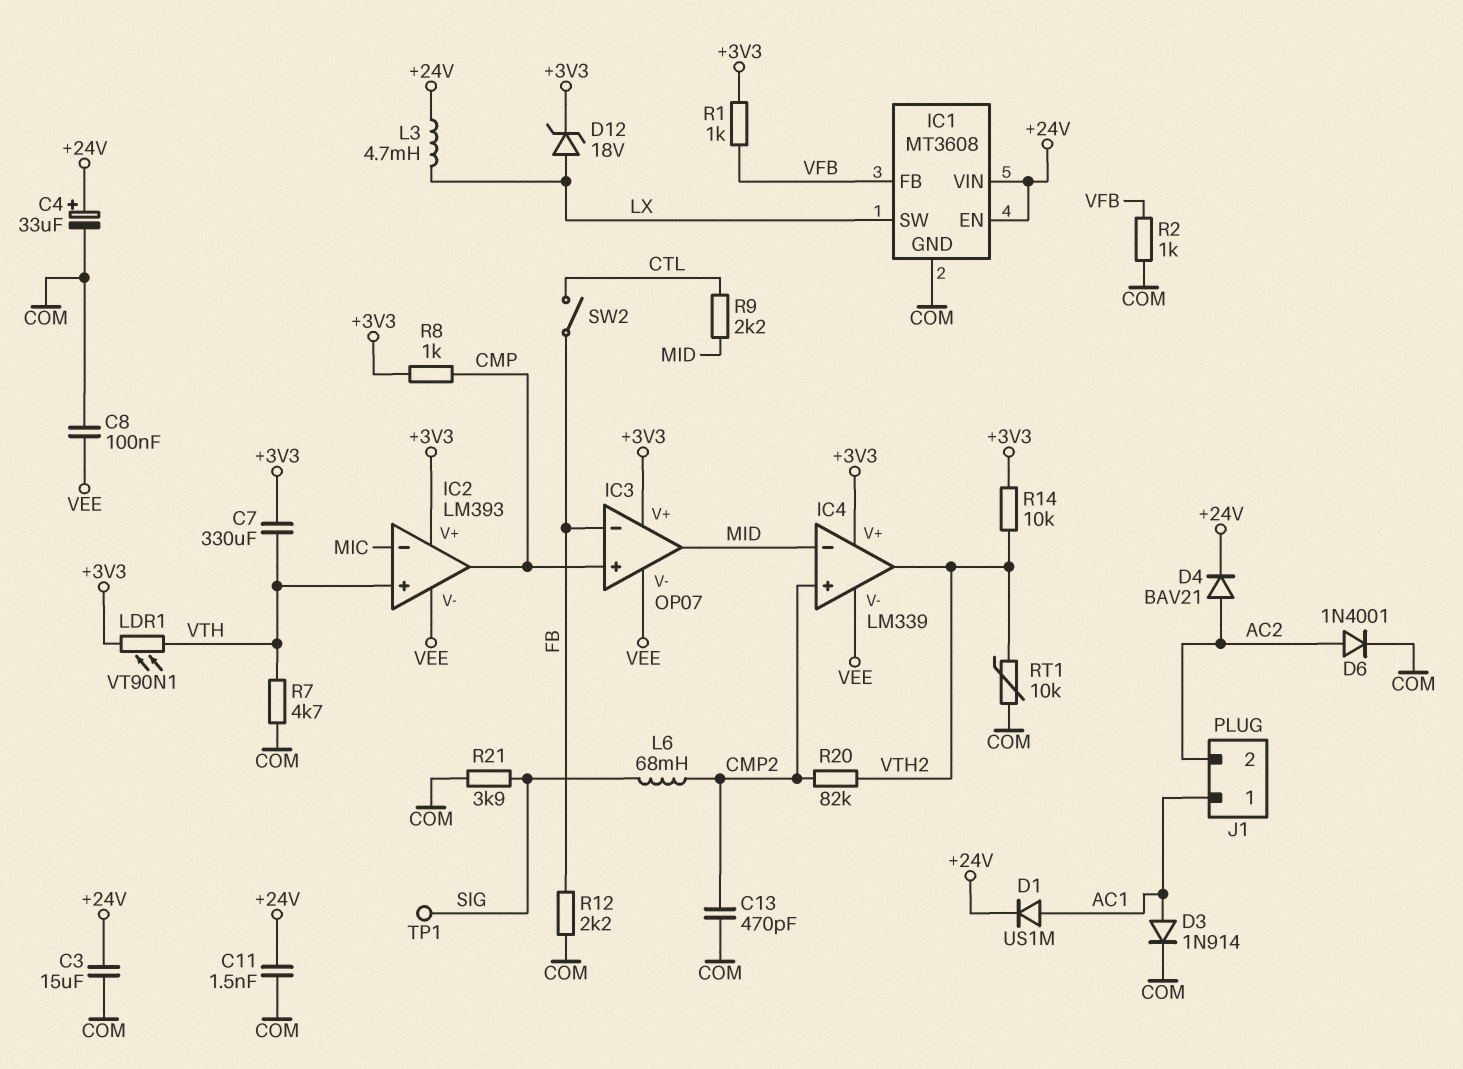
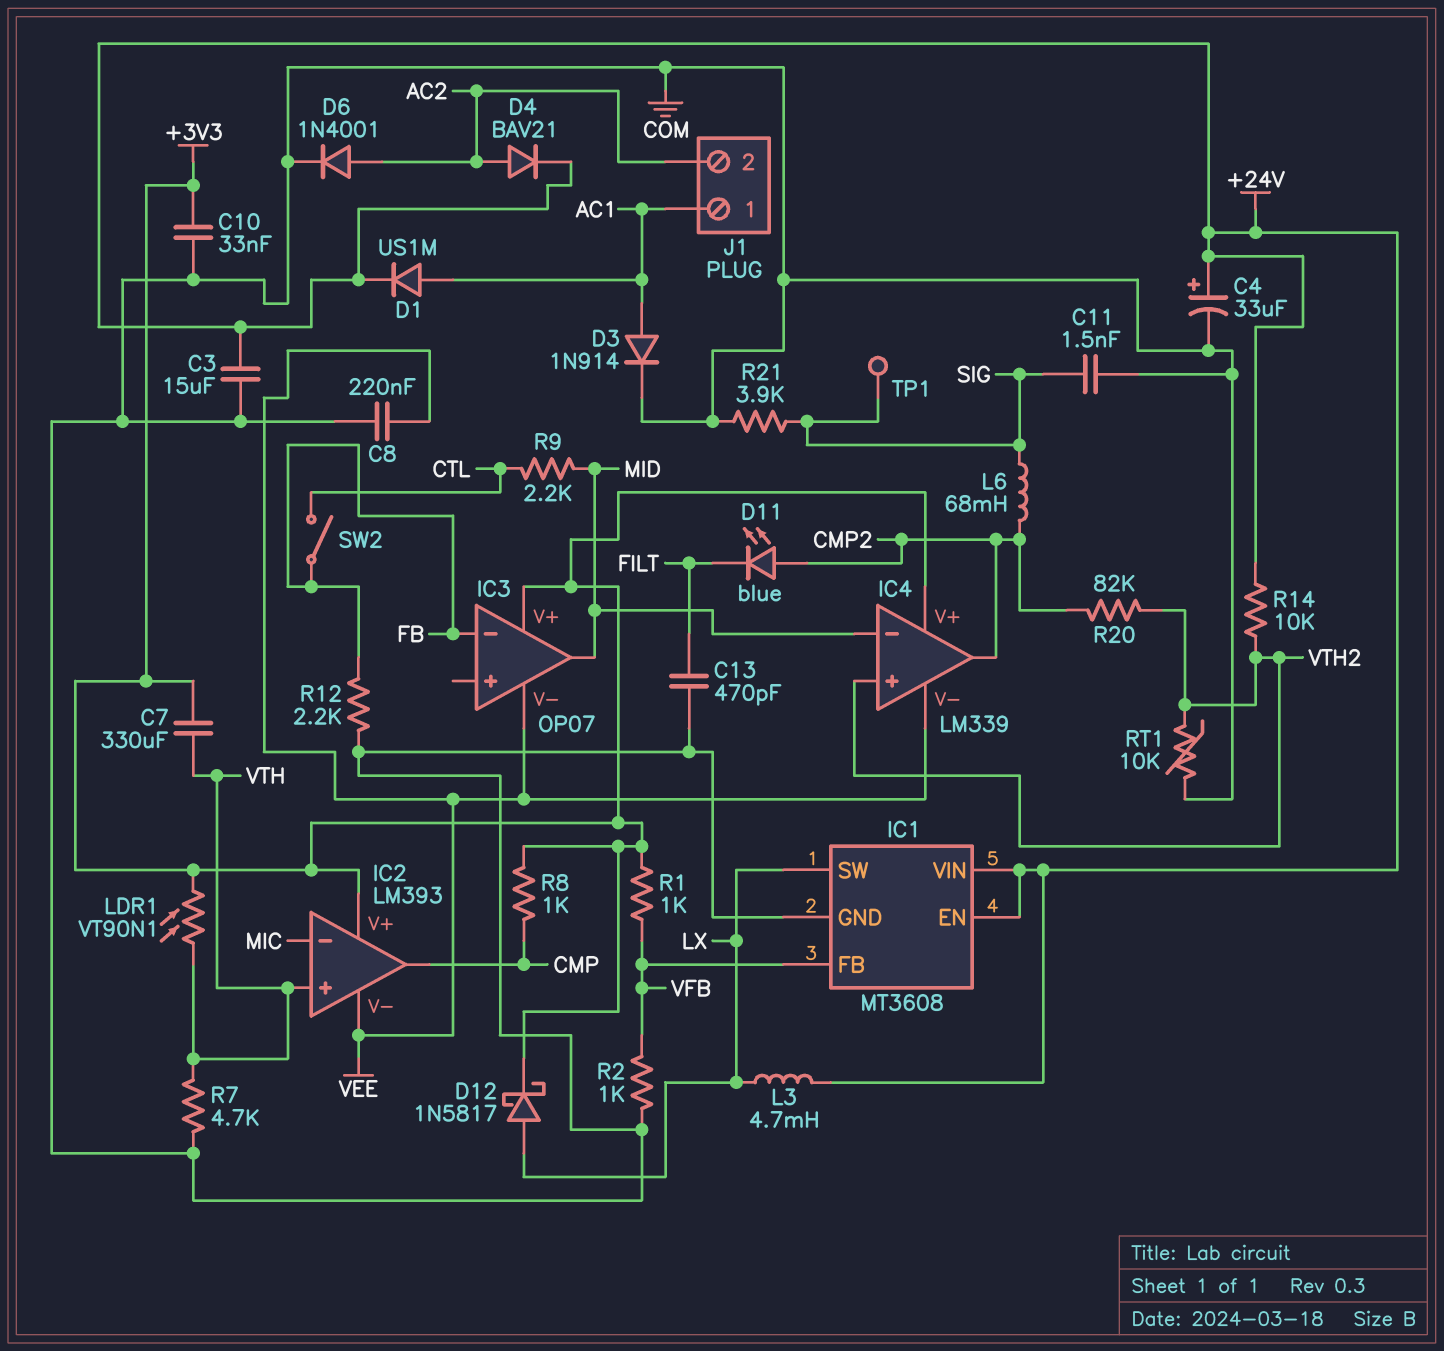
C8: 100nF (COM, VEE) -> 220nF (COM, VEE)
C10: none -> 33nF (+3V3, COM)
C11: 1.5nF (+24V, COM) -> 1.5nF (COM, SIG)
C13: 470pF (CMP2, COM) -> 470pF (COM, FILT)
D11: none -> LED blue (A CMP2, K FILT)
D12: zener 18V (A LX, K +3V3) -> schottky 1N5817 (A LX, K +3V3)
IC3 pin in+: CMP -> none
IC4 pin in+: CMP2 -> VTH2
IC4 pin out: VTH2 -> CMP2
R14: 10k (+3V3, VTH2) -> 10k (+24V, VTH2)

